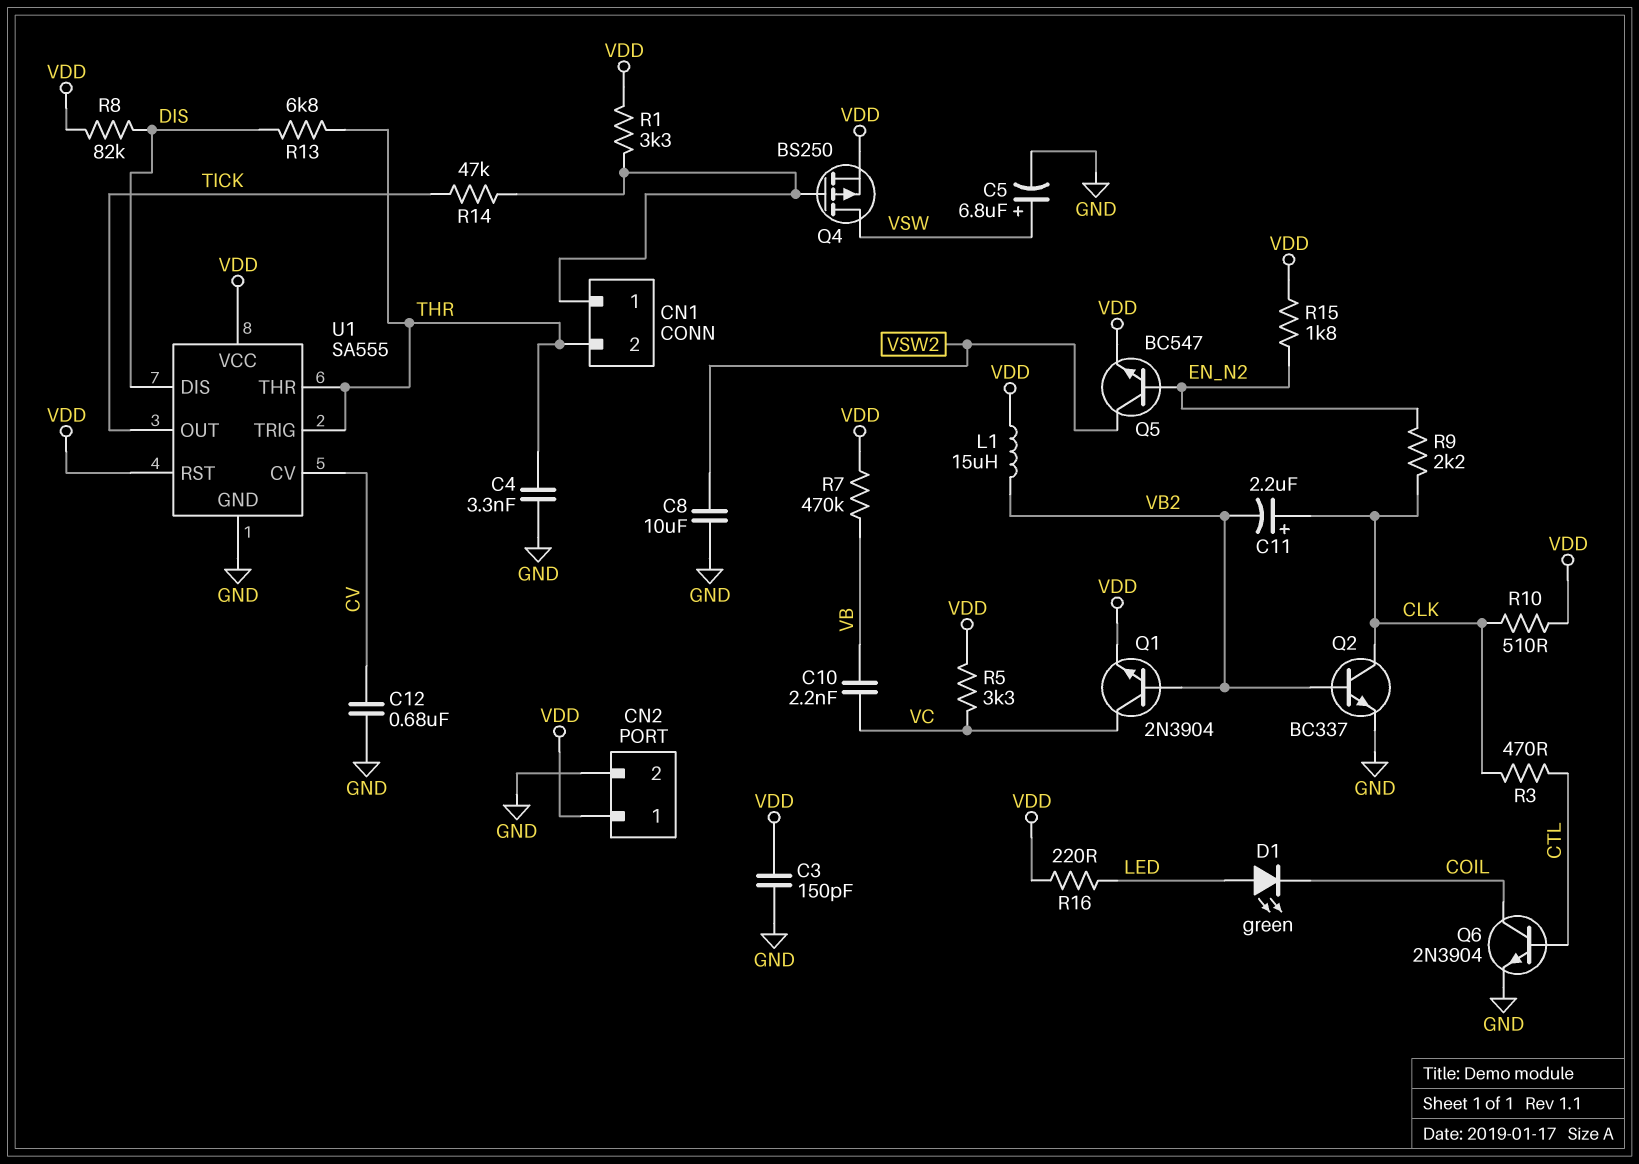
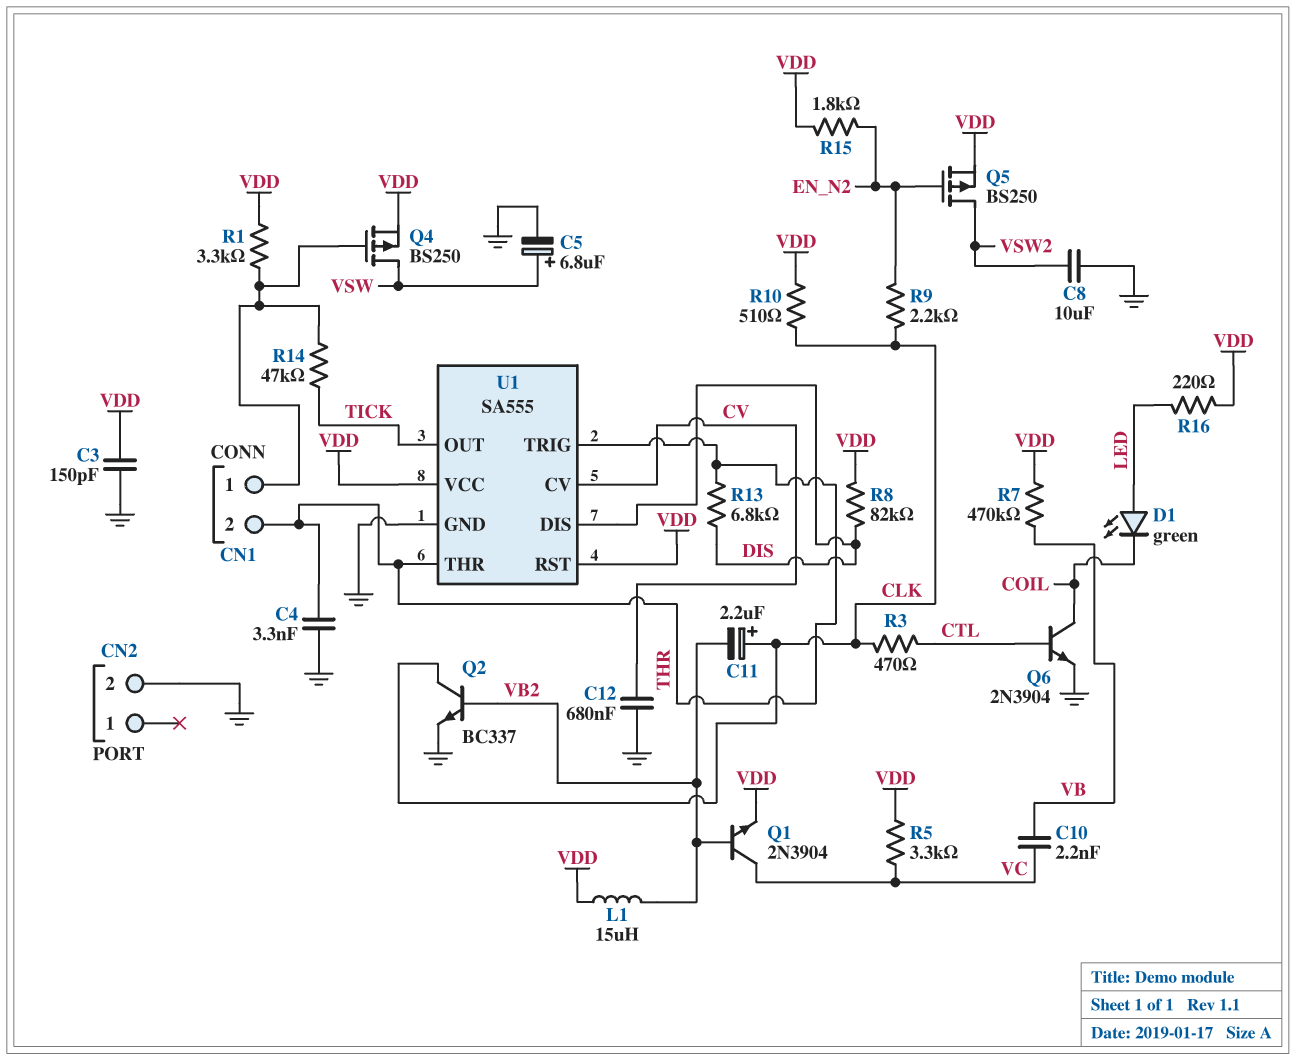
CN2 pin 1: VDD -> none
Q5: NPN BC547 (B EN_N2, C VSW2, E VDD) -> PMOS BS250 (G EN_N2, D VSW2, S VDD)

